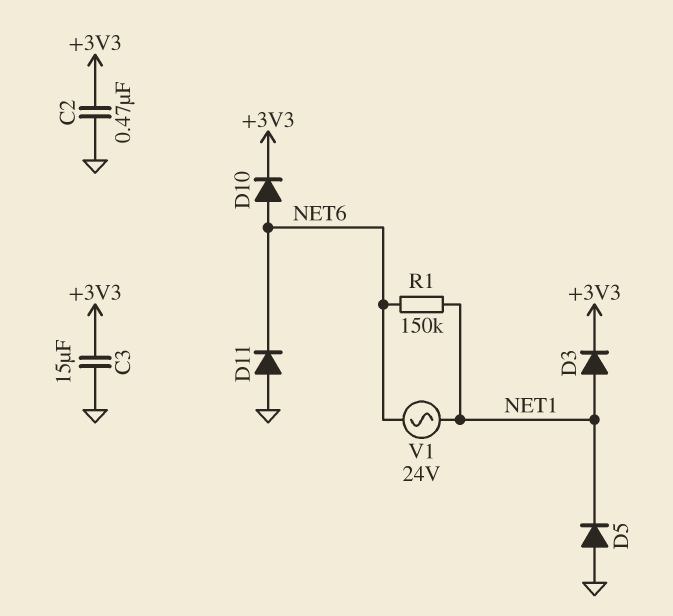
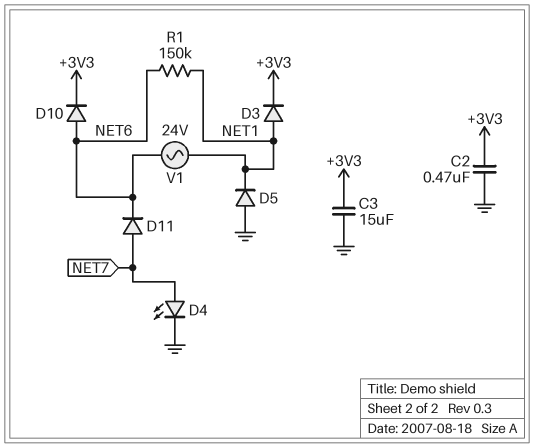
D4: none -> LED (A NET7, K GND)
D11: diode (A GND, K NET6) -> diode (A NET7, K NET6)

